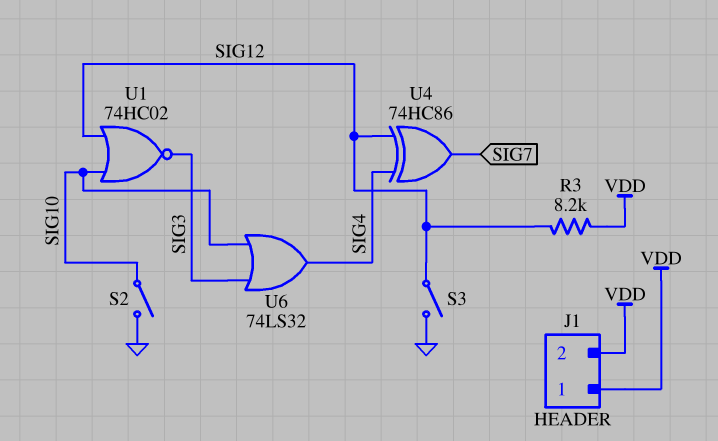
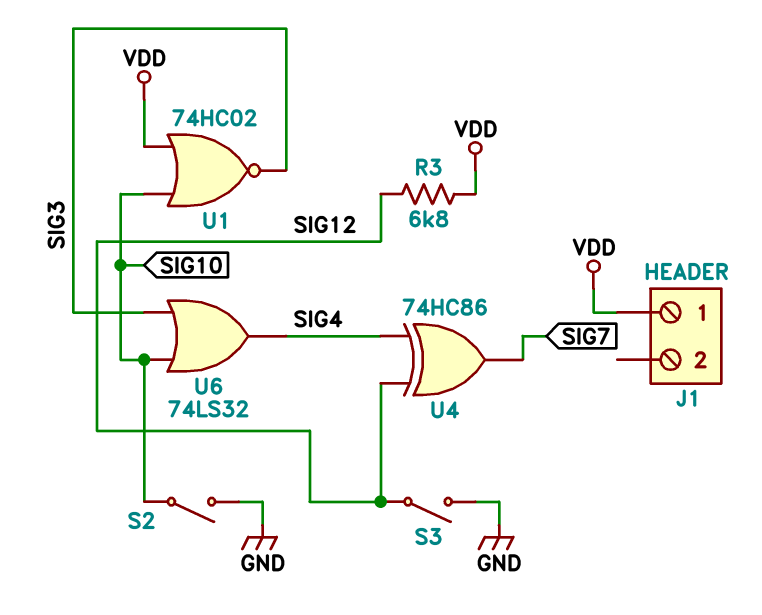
J1 pin 2: VDD -> none
R3: 8.2k (SIG12, VDD) -> 6.8k (SIG12, VDD)
U1: NOR 74HC02 (in SIG10, in SIG12, out SIG3) -> NOR 74HC02 (in SIG10, in VDD, out SIG3)

